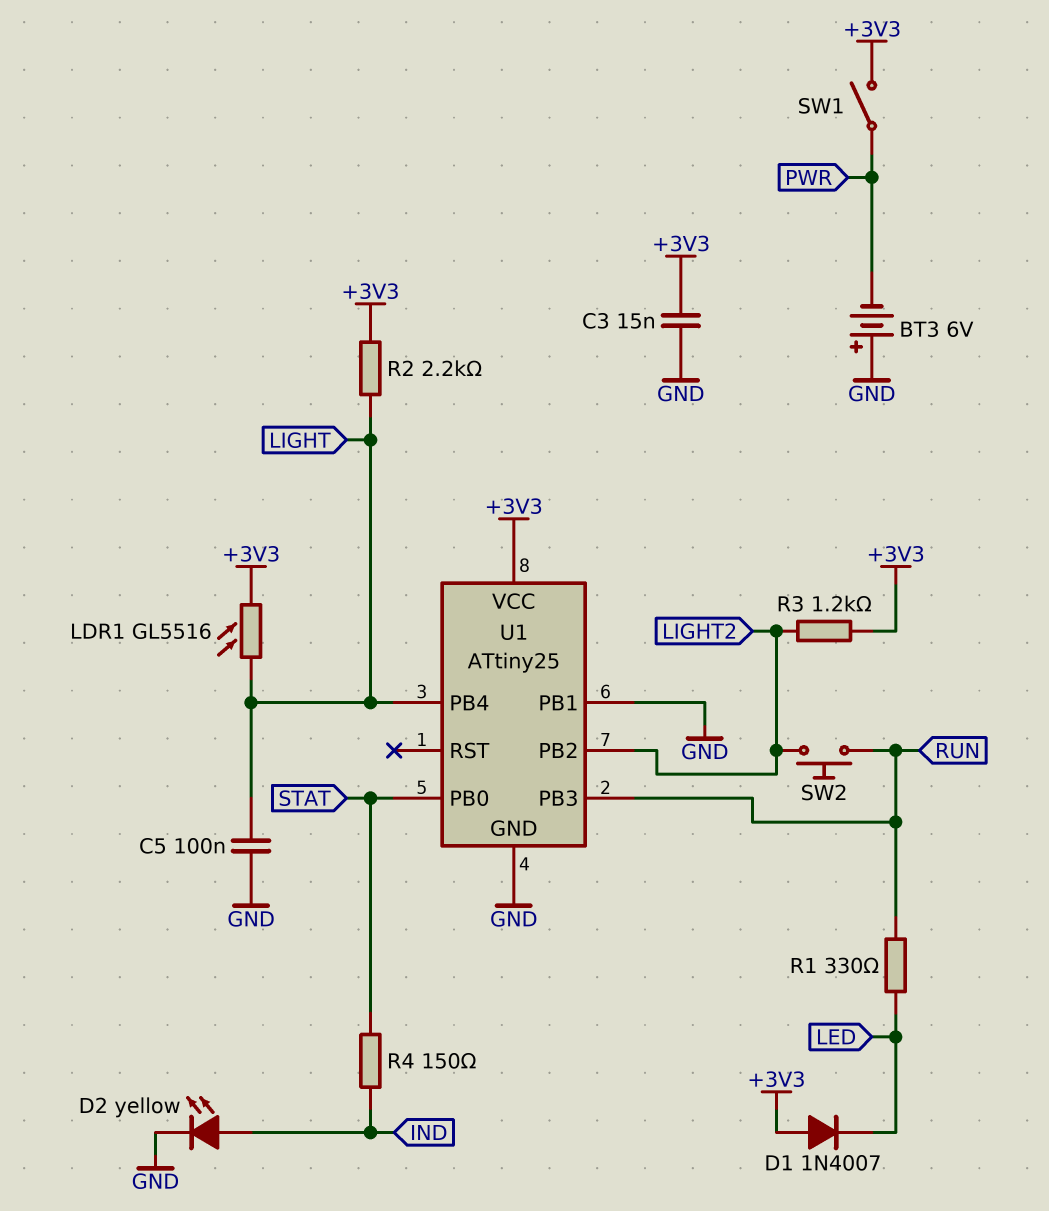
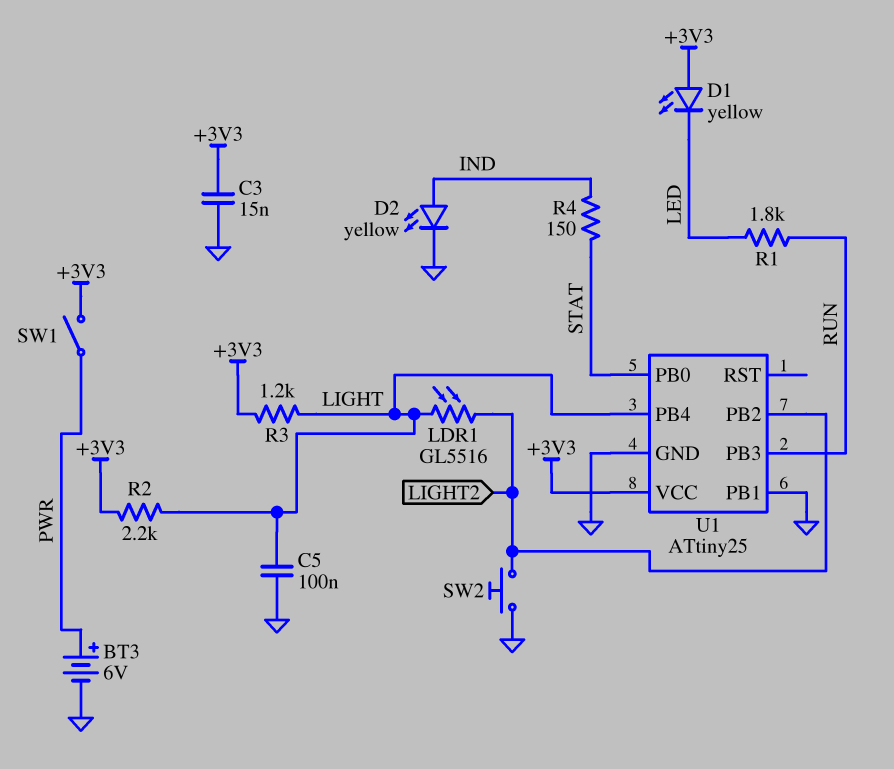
BT3: 6V (plus GND, minus PWR) -> 6V (plus PWR, minus GND)
D1: diode 1N4007 (A +3V3, K LED) -> LED yellow (A +3V3, K LED)
LDR1: GL5516 (+3V3, LIGHT) -> GL5516 (LIGHT, LIGHT2)
R1: 330 (LED, RUN) -> 1.8k (LED, RUN)
R3: 1.2k (+3V3, LIGHT2) -> 1.2k (+3V3, LIGHT)
SW2: button (LIGHT2, RUN) -> button (GND, LIGHT2)

